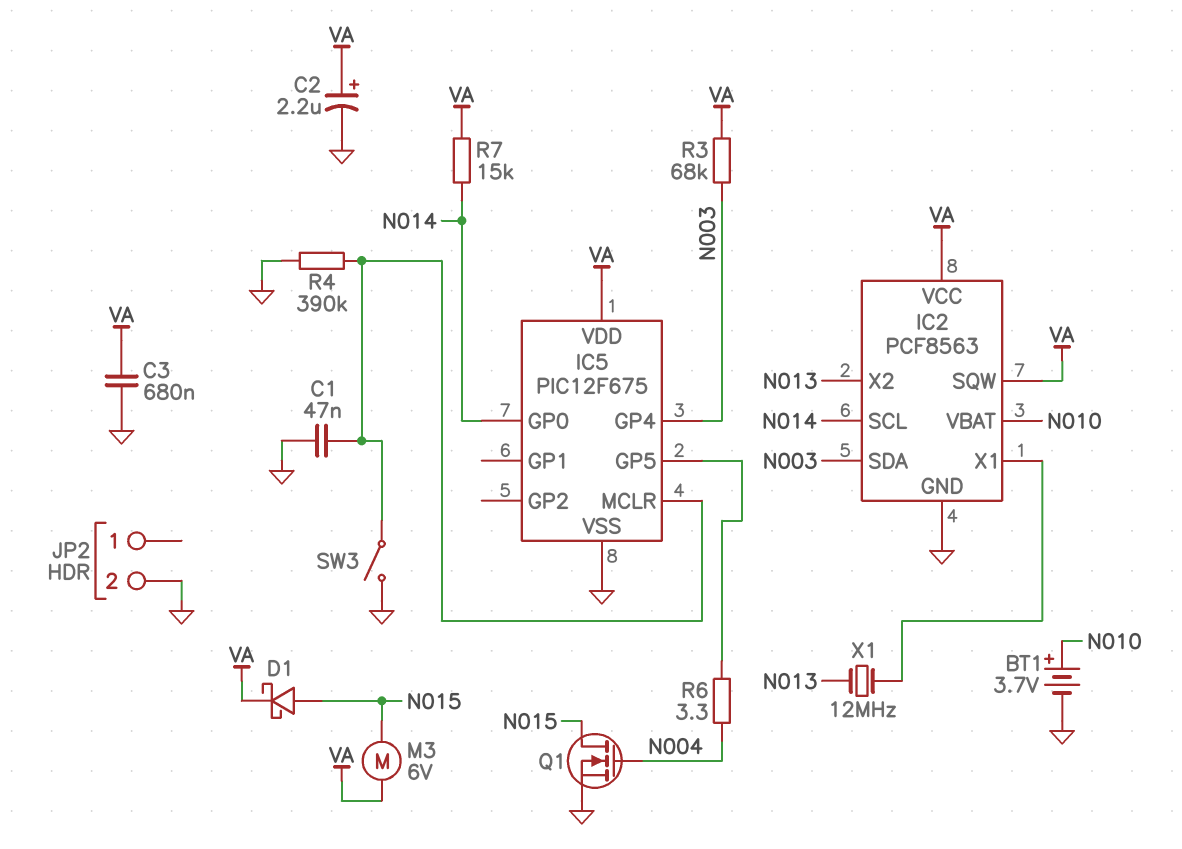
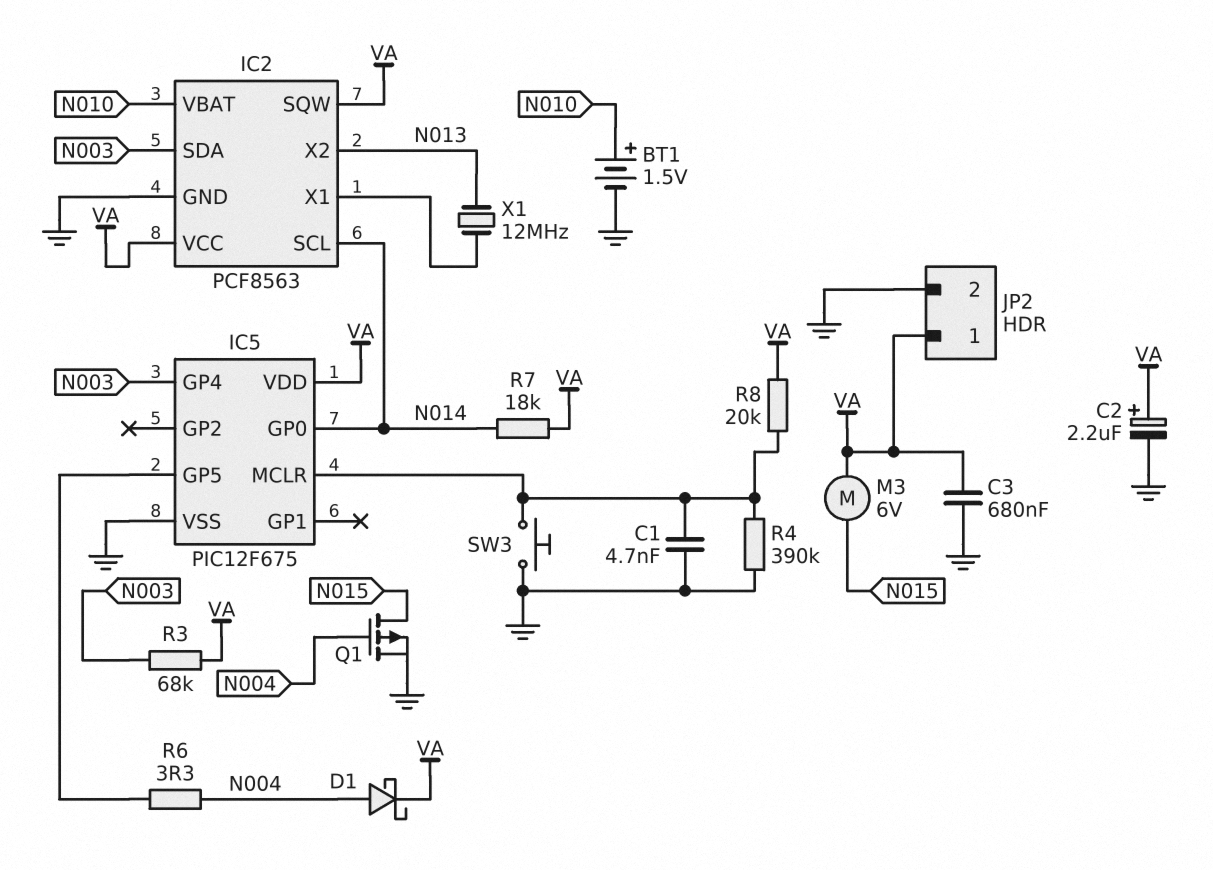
BT1: 3.7V (plus N010, minus GND) -> 1.5V (plus N010, minus GND)
C1: 47nF (GND, IC5/MCLR) -> 4.7nF (GND, IC5/MCLR)
D1: schottky (A N015, K VA) -> schottky (A N004, K VA)
JP2 pin 1: none -> VA
Q1: NMOS (G N004, D N015, S GND) -> PMOS (G N004, D N015, S GND)
R7: 15k (N014, VA) -> 18k (N014, VA)
R8: none -> 20k (IC5/MCLR, VA)
SW3: switch (GND, IC5/MCLR) -> button (GND, IC5/MCLR)

